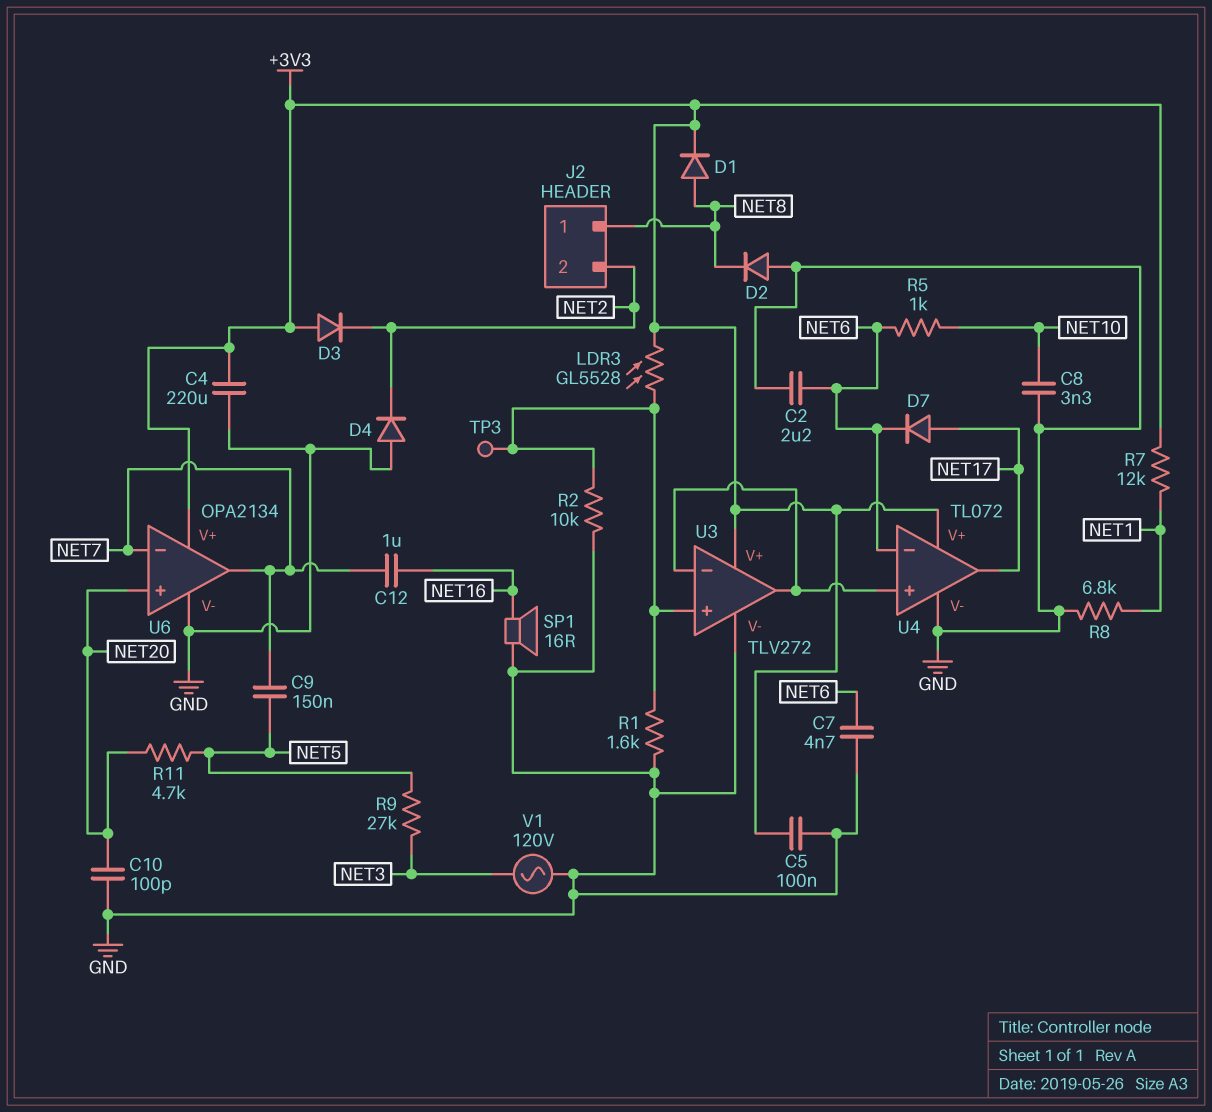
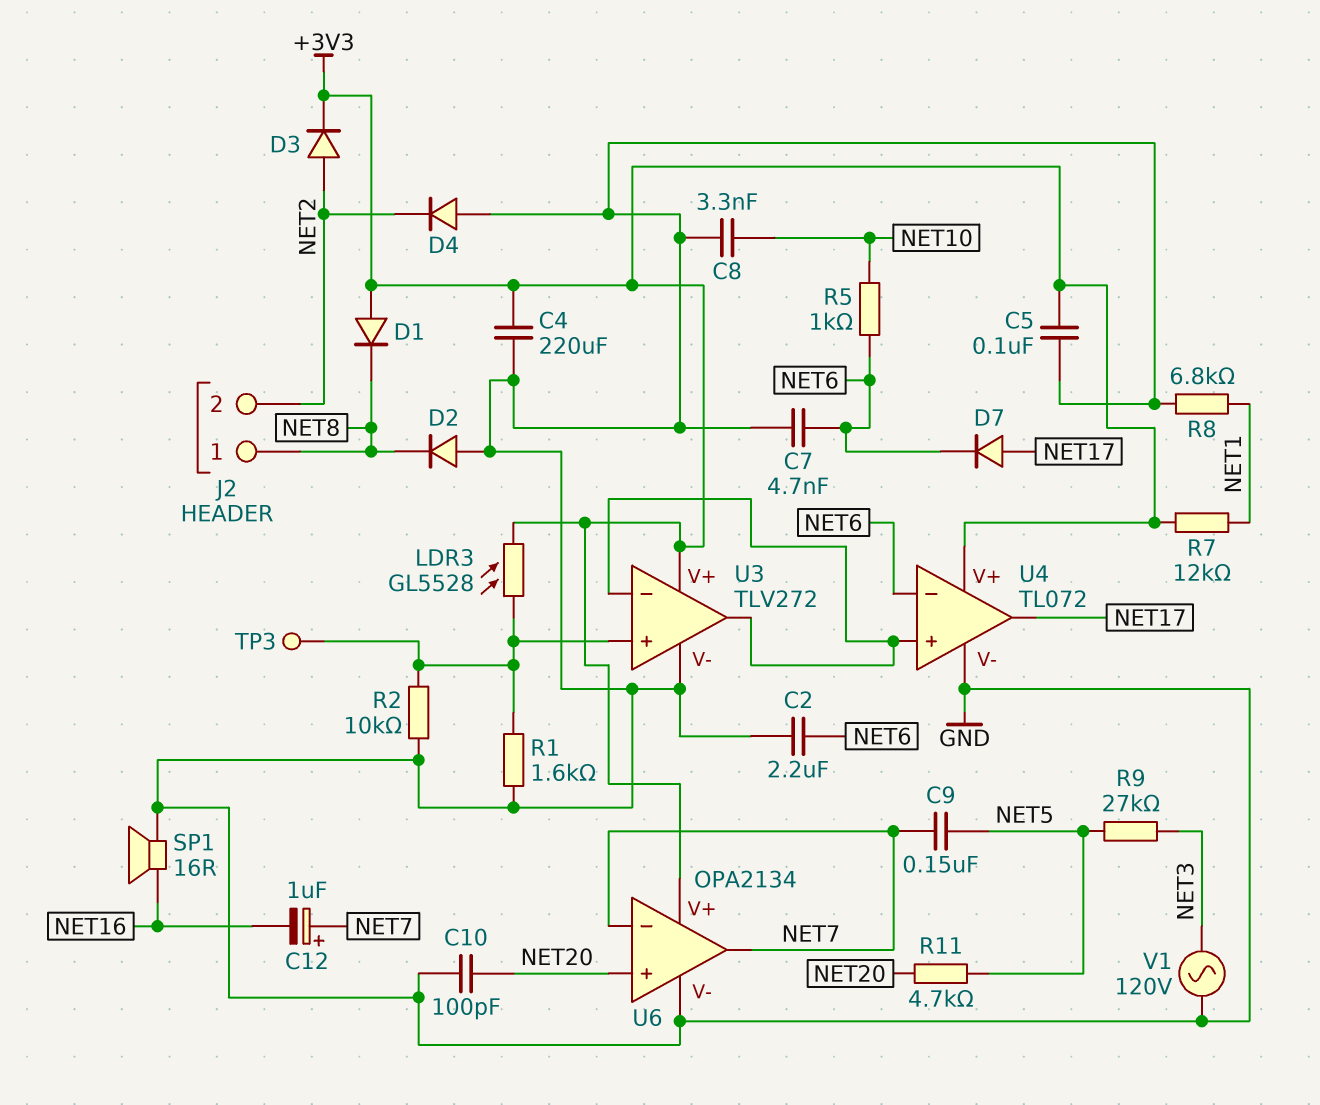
C12: 1uF (NET7, NET16) -> 1uF (plus NET7, minus NET16)
D1: diode (A NET8, K +3V3) -> diode (A +3V3, K NET8)
D3: diode (A +3V3, K NET2) -> diode (A NET2, K +3V3)

